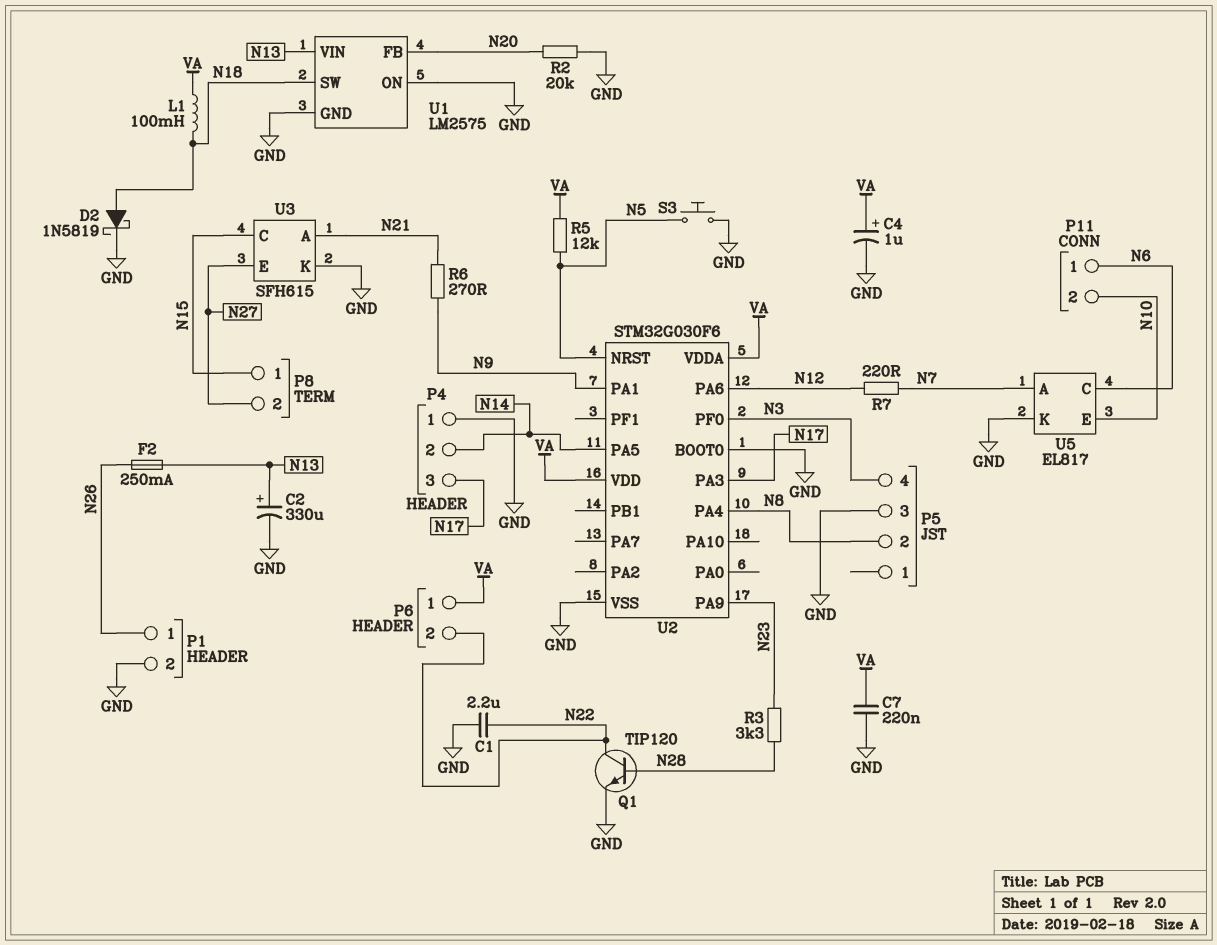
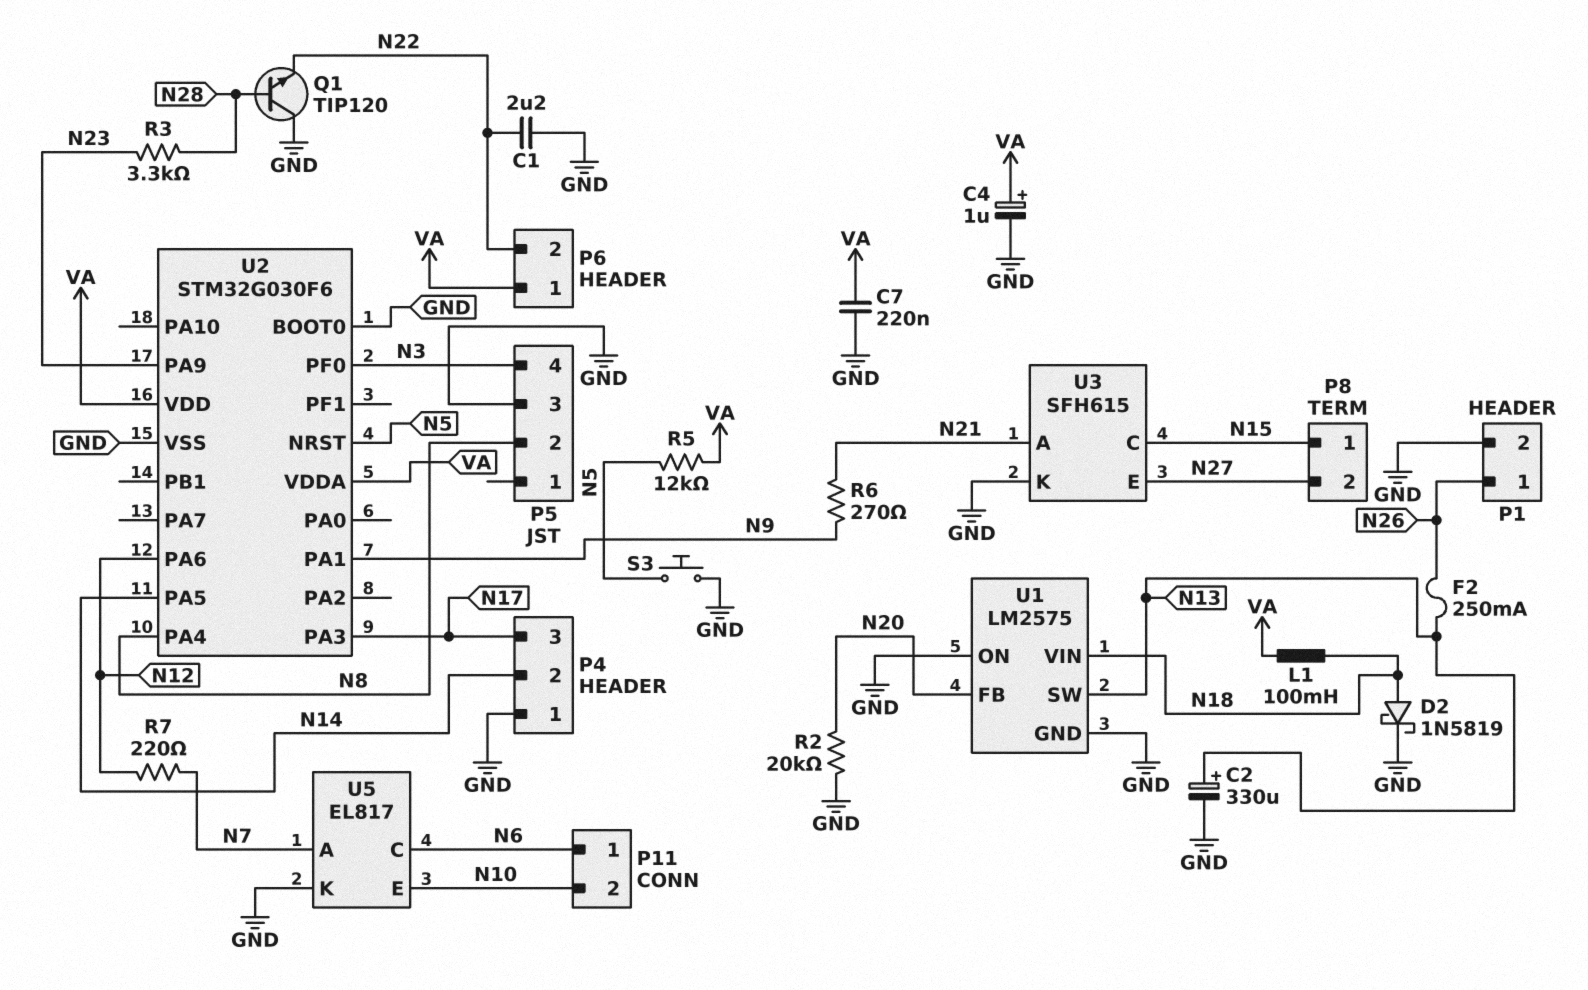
Q1: NPN TIP120 (B N28, C N22, E GND) -> NPN TIP120 (B N28, C GND, E N22)
U1 pin SW: N18 -> N13
U1 pin VIN: N13 -> N18

